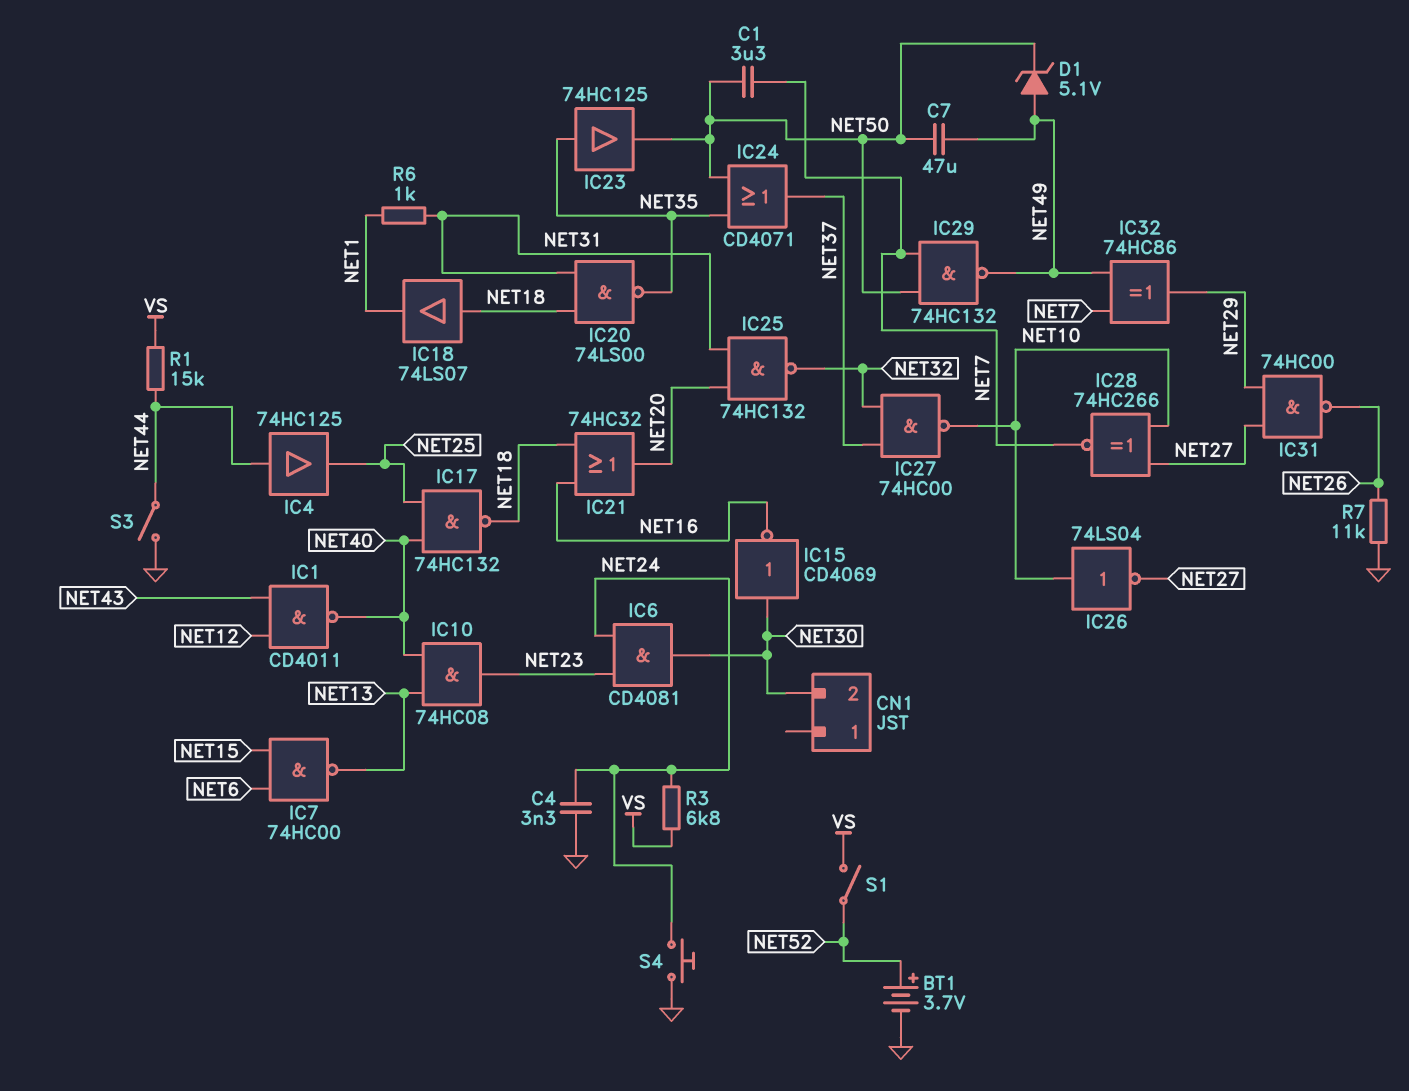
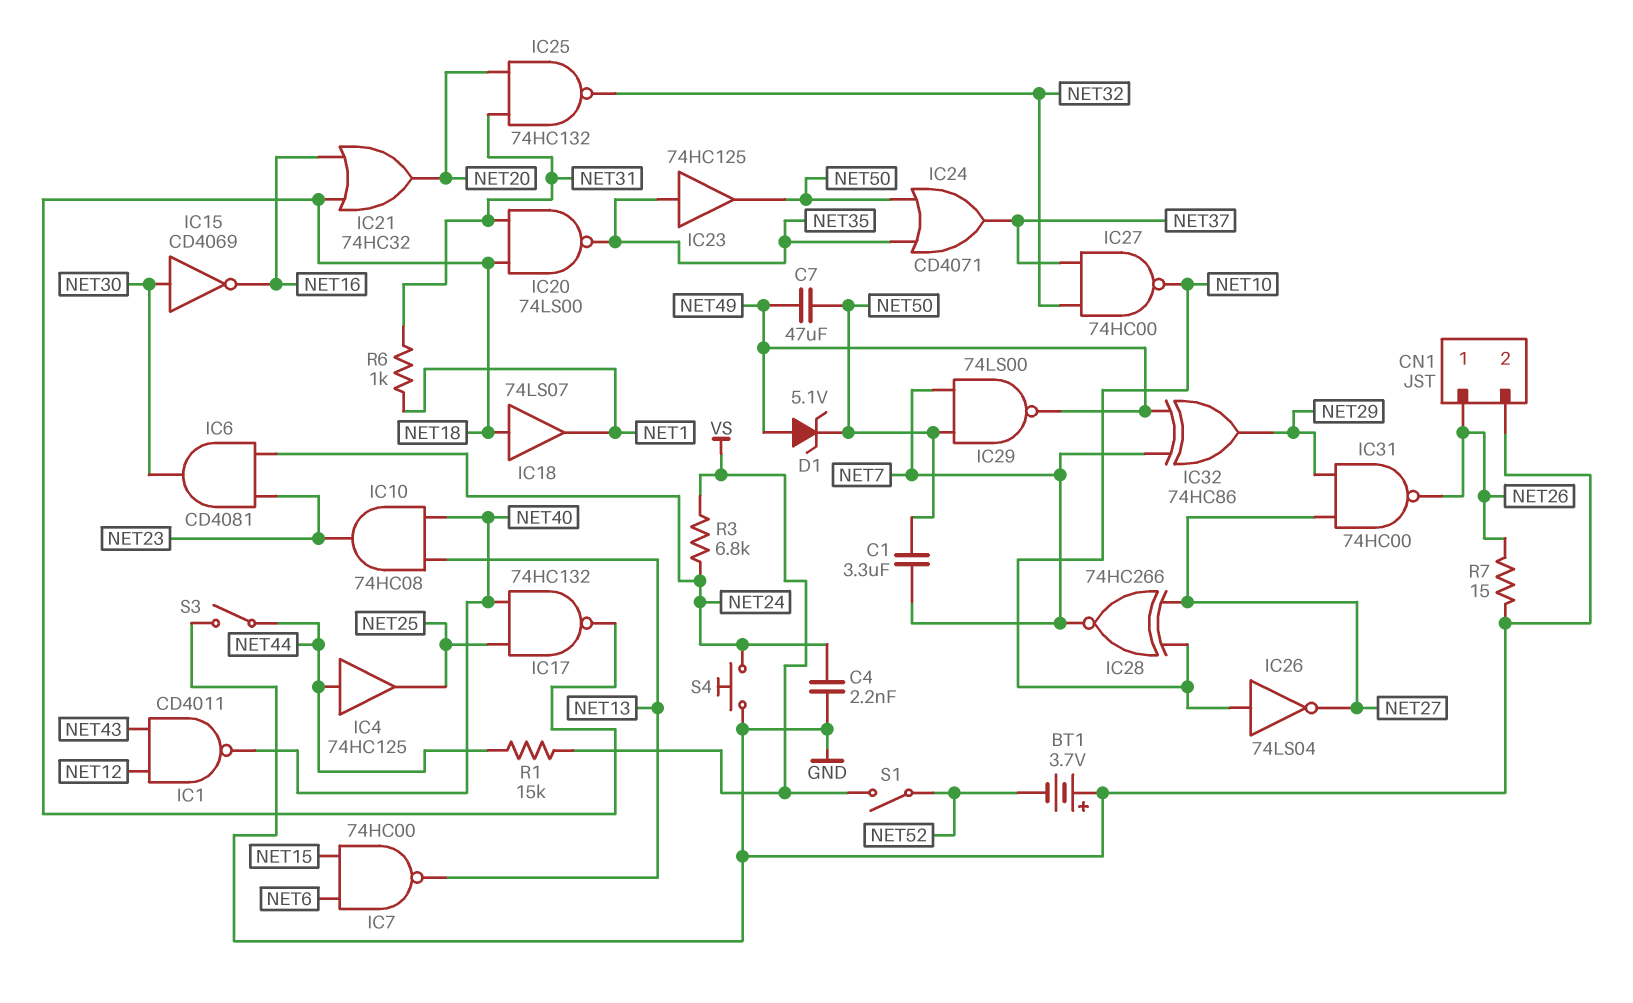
BT1: 3.7V (plus NET52, minus GND) -> 3.7V (plus GND, minus NET52)
C4: 3.3nF (GND, NET24) -> 2.2nF (GND, NET24)
CN1 pin 1: none -> NET26
CN1 pin 2: NET30 -> GND
IC29: NAND 74HC132 (in NET7, in NET50, out NET49) -> NAND 74LS00 (in NET7, in NET50, out NET49)
R7: 11k (GND, NET26) -> 15 (GND, NET26)

